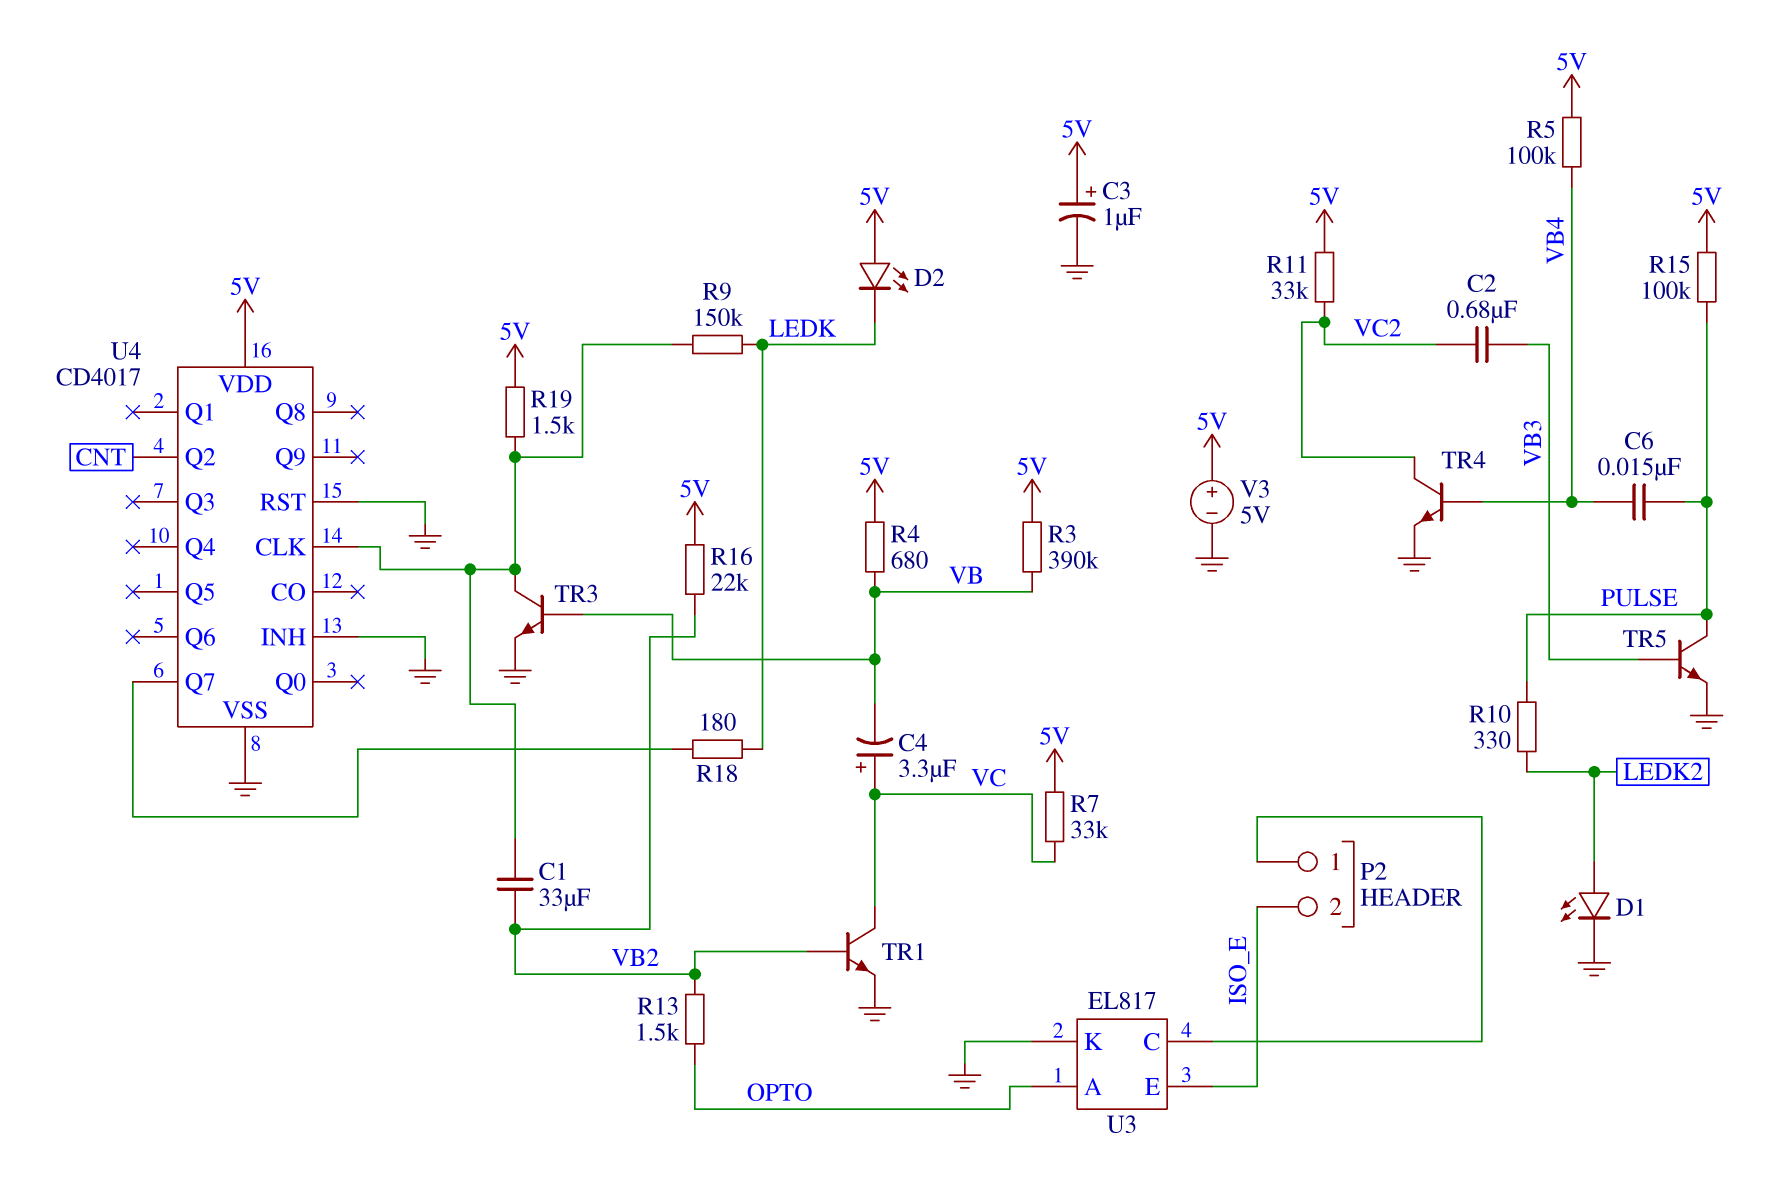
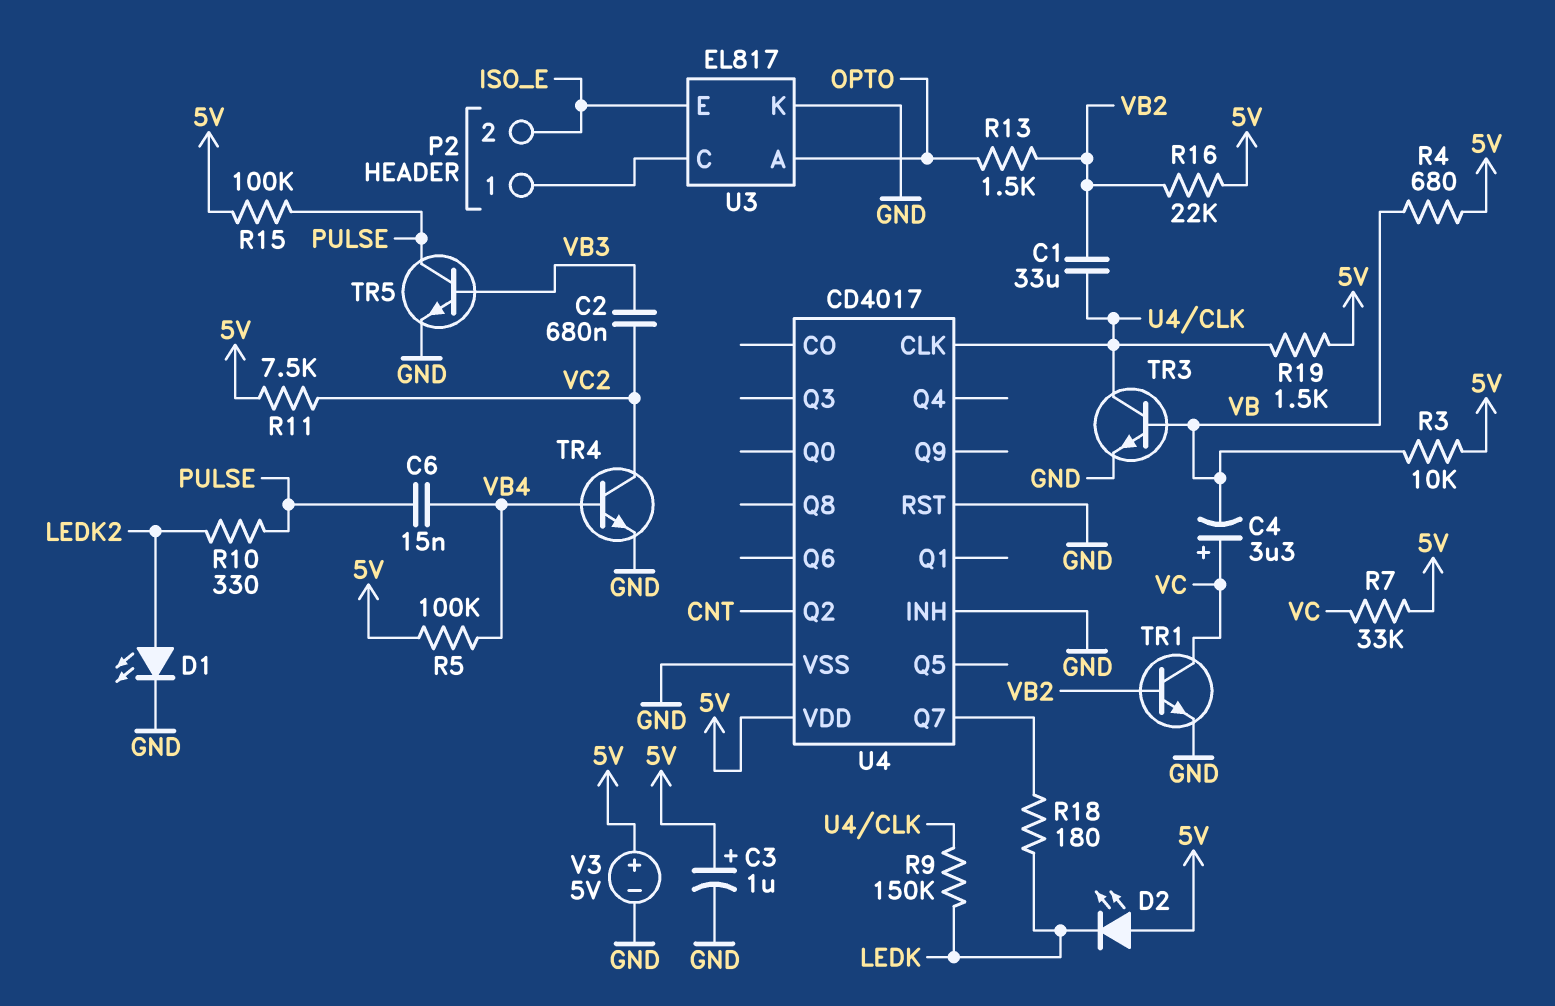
R3: 390k (5V, VB) -> 10k (5V, VB)
R11: 33k (5V, VC2) -> 7.5k (5V, VC2)

